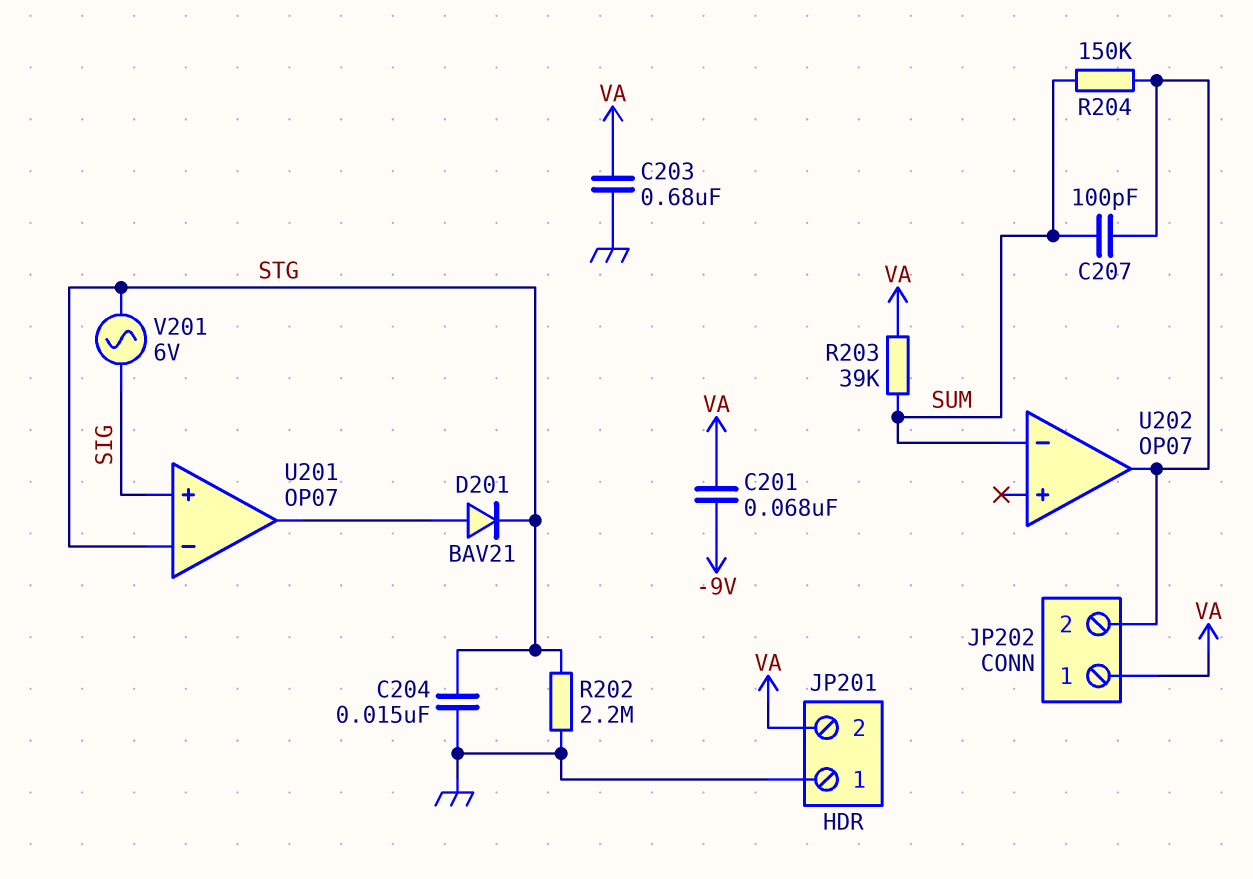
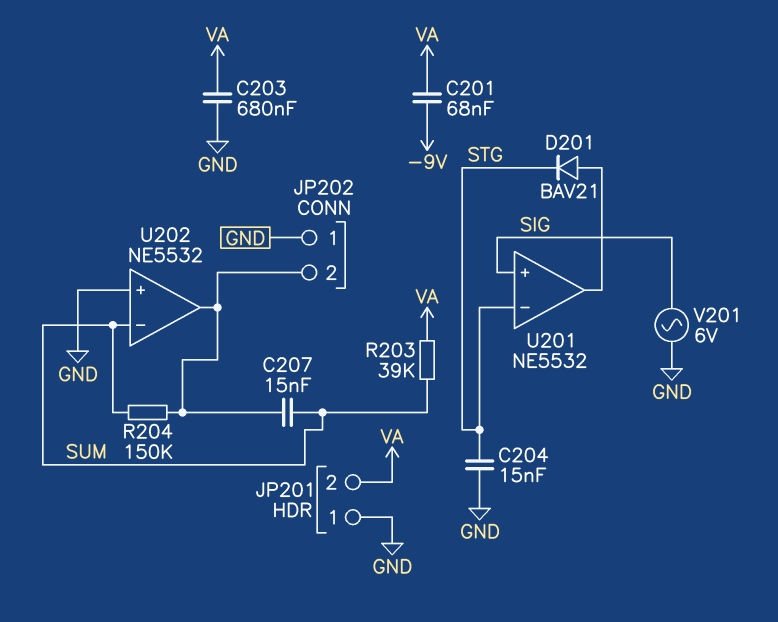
C207: 100pF (JP202/2, SUM) -> 15nF (JP202/2, SUM)
JP202 pin 1: VA -> GND
R202: 2.2M (GND, STG) -> none
U201: OP07 -> NE5532
U202: OP07 -> NE5532
U202 pin in+: none -> GND
V201: AC 6V (SIG, STG) -> AC 6V (GND, SIG)

